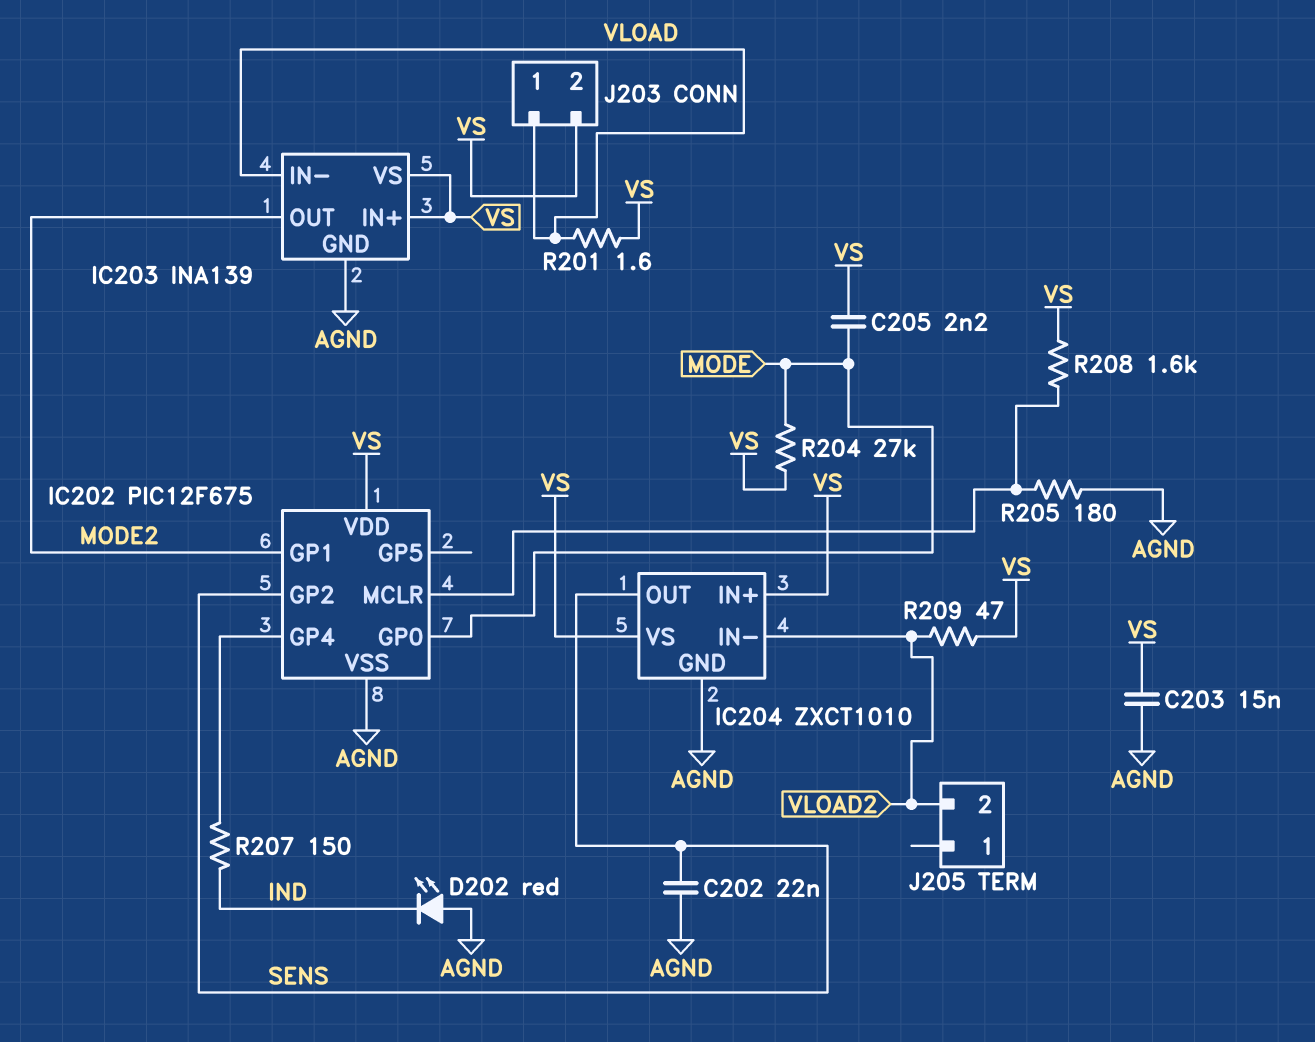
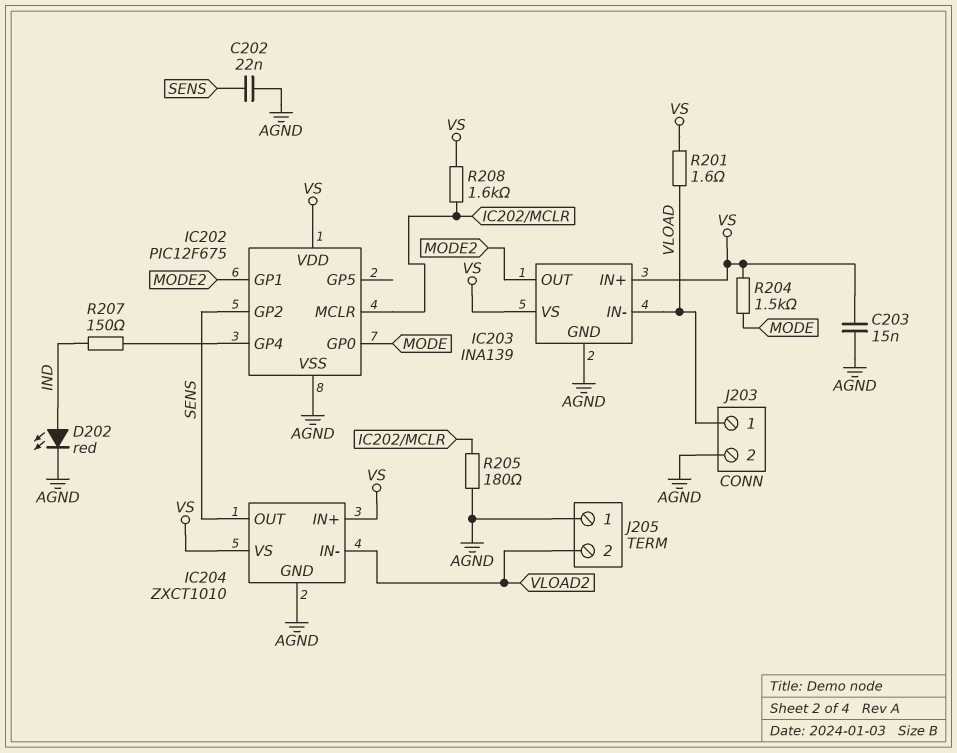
C205: 2.2nF (MODE, VS) -> none
D202: LED red (A AGND, K IND) -> LED red (A IND, K AGND)
J203 pin 2: VS -> AGND
J205 pin 1: none -> AGND
R204: 27k (MODE, VS) -> 1.5k (MODE, VS)
R209: 47 (VLOAD2, VS) -> none

